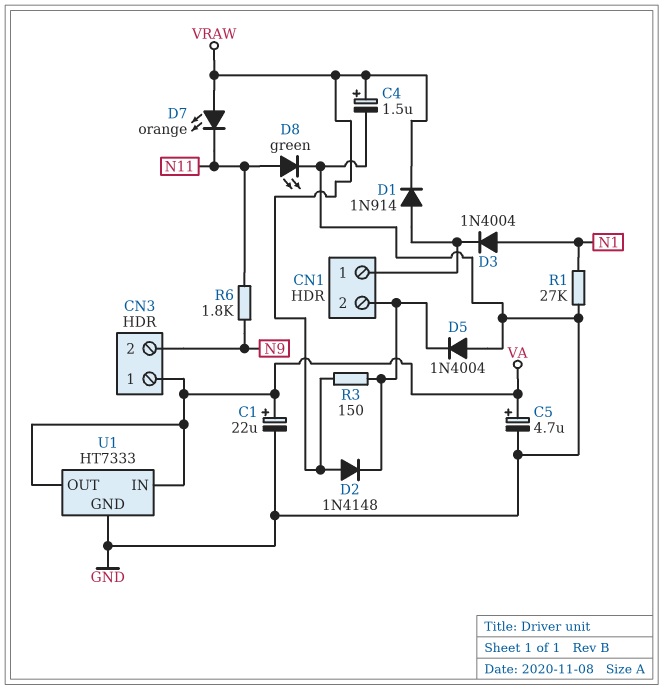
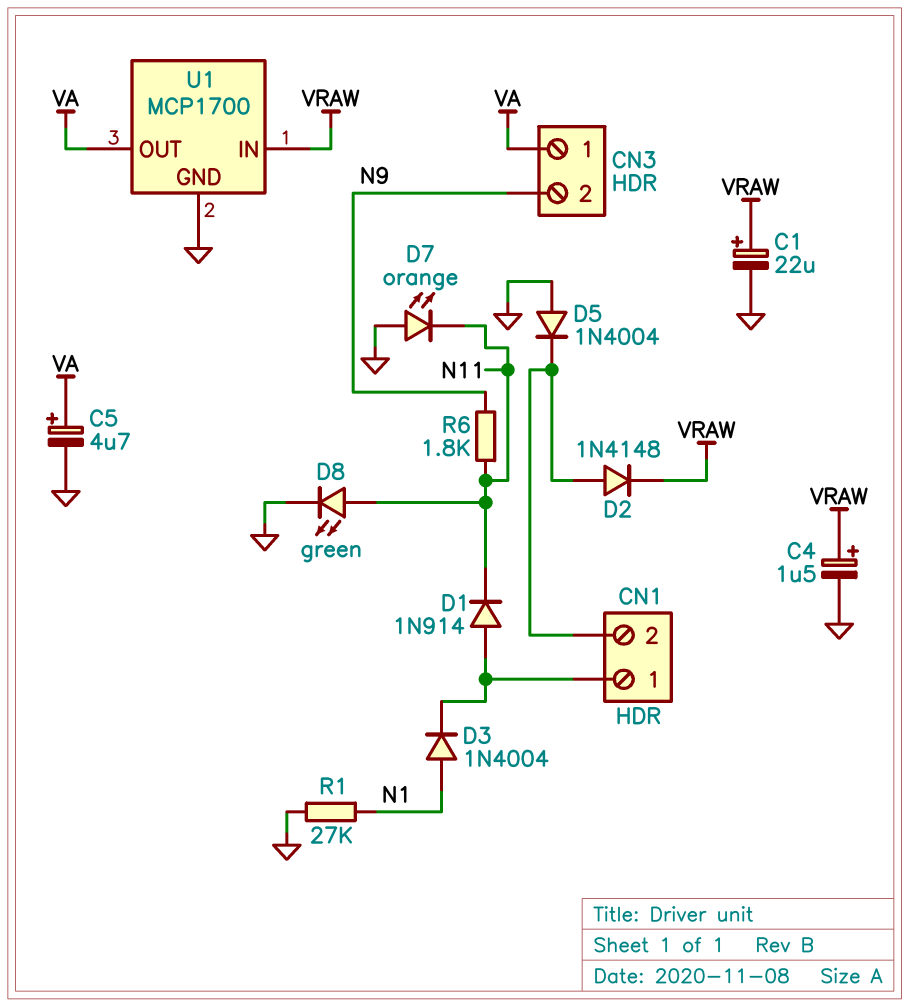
C1: 22uF (plus VA, minus GND) -> 22uF (plus VRAW, minus GND)
D1: diode 1N914 (A CN1/1, K VRAW) -> diode 1N914 (A CN1/1, K N11)
D2: diode 1N4148 (A VRAW, K CN1/2) -> diode 1N4148 (A CN1/2, K VRAW)
D7: LED orange (A VRAW, K N11) -> LED orange (A GND, K N11)
R3: 150 (CN1/2, VRAW) -> none
U1: HT7333 -> MCP1700
U1 pin IN: VA -> VRAW

